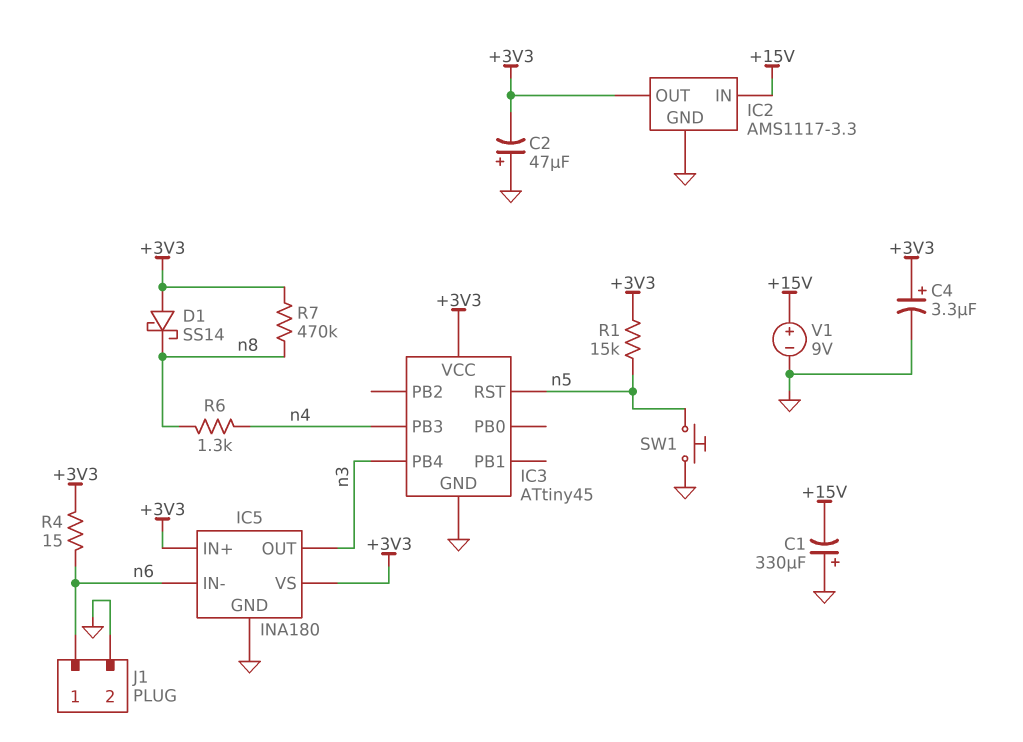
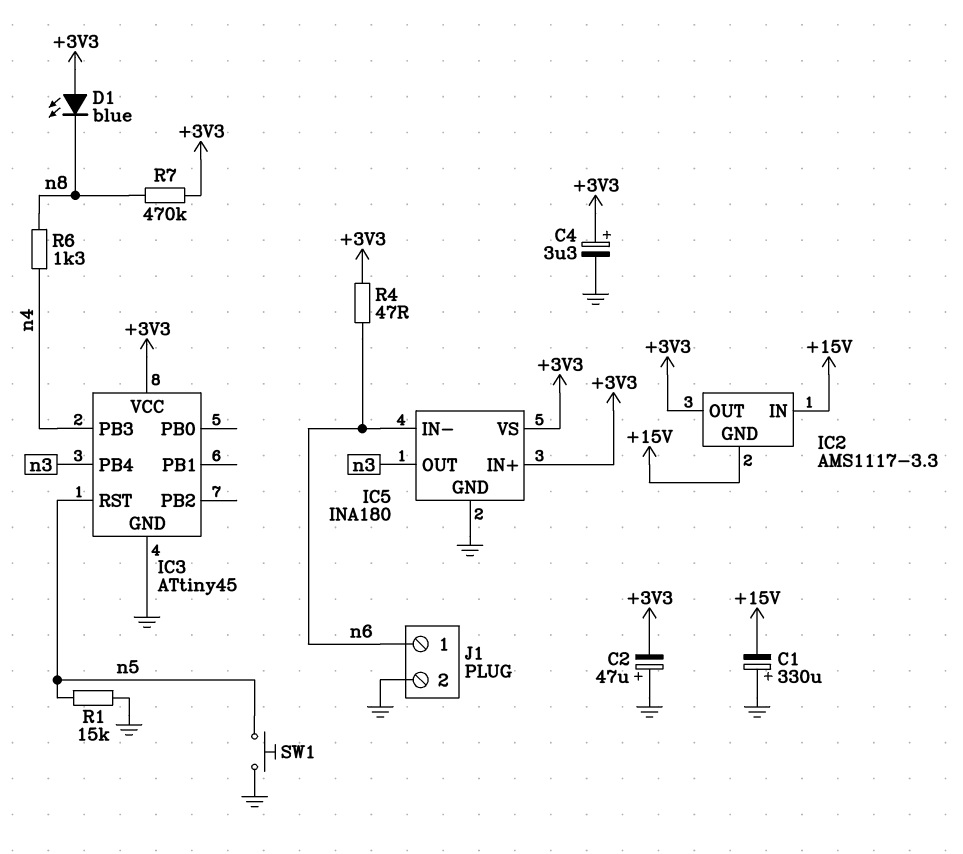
D1: schottky SS14 (A +3V3, K n8) -> LED blue (A +3V3, K n8)
IC2 pin GND: GND -> +15V
R1: 15k (+3V3, n5) -> 15k (GND, n5)
R4: 15 (+3V3, n6) -> 47 (+3V3, n6)
V1: 9V (plus +15V, minus GND) -> none

